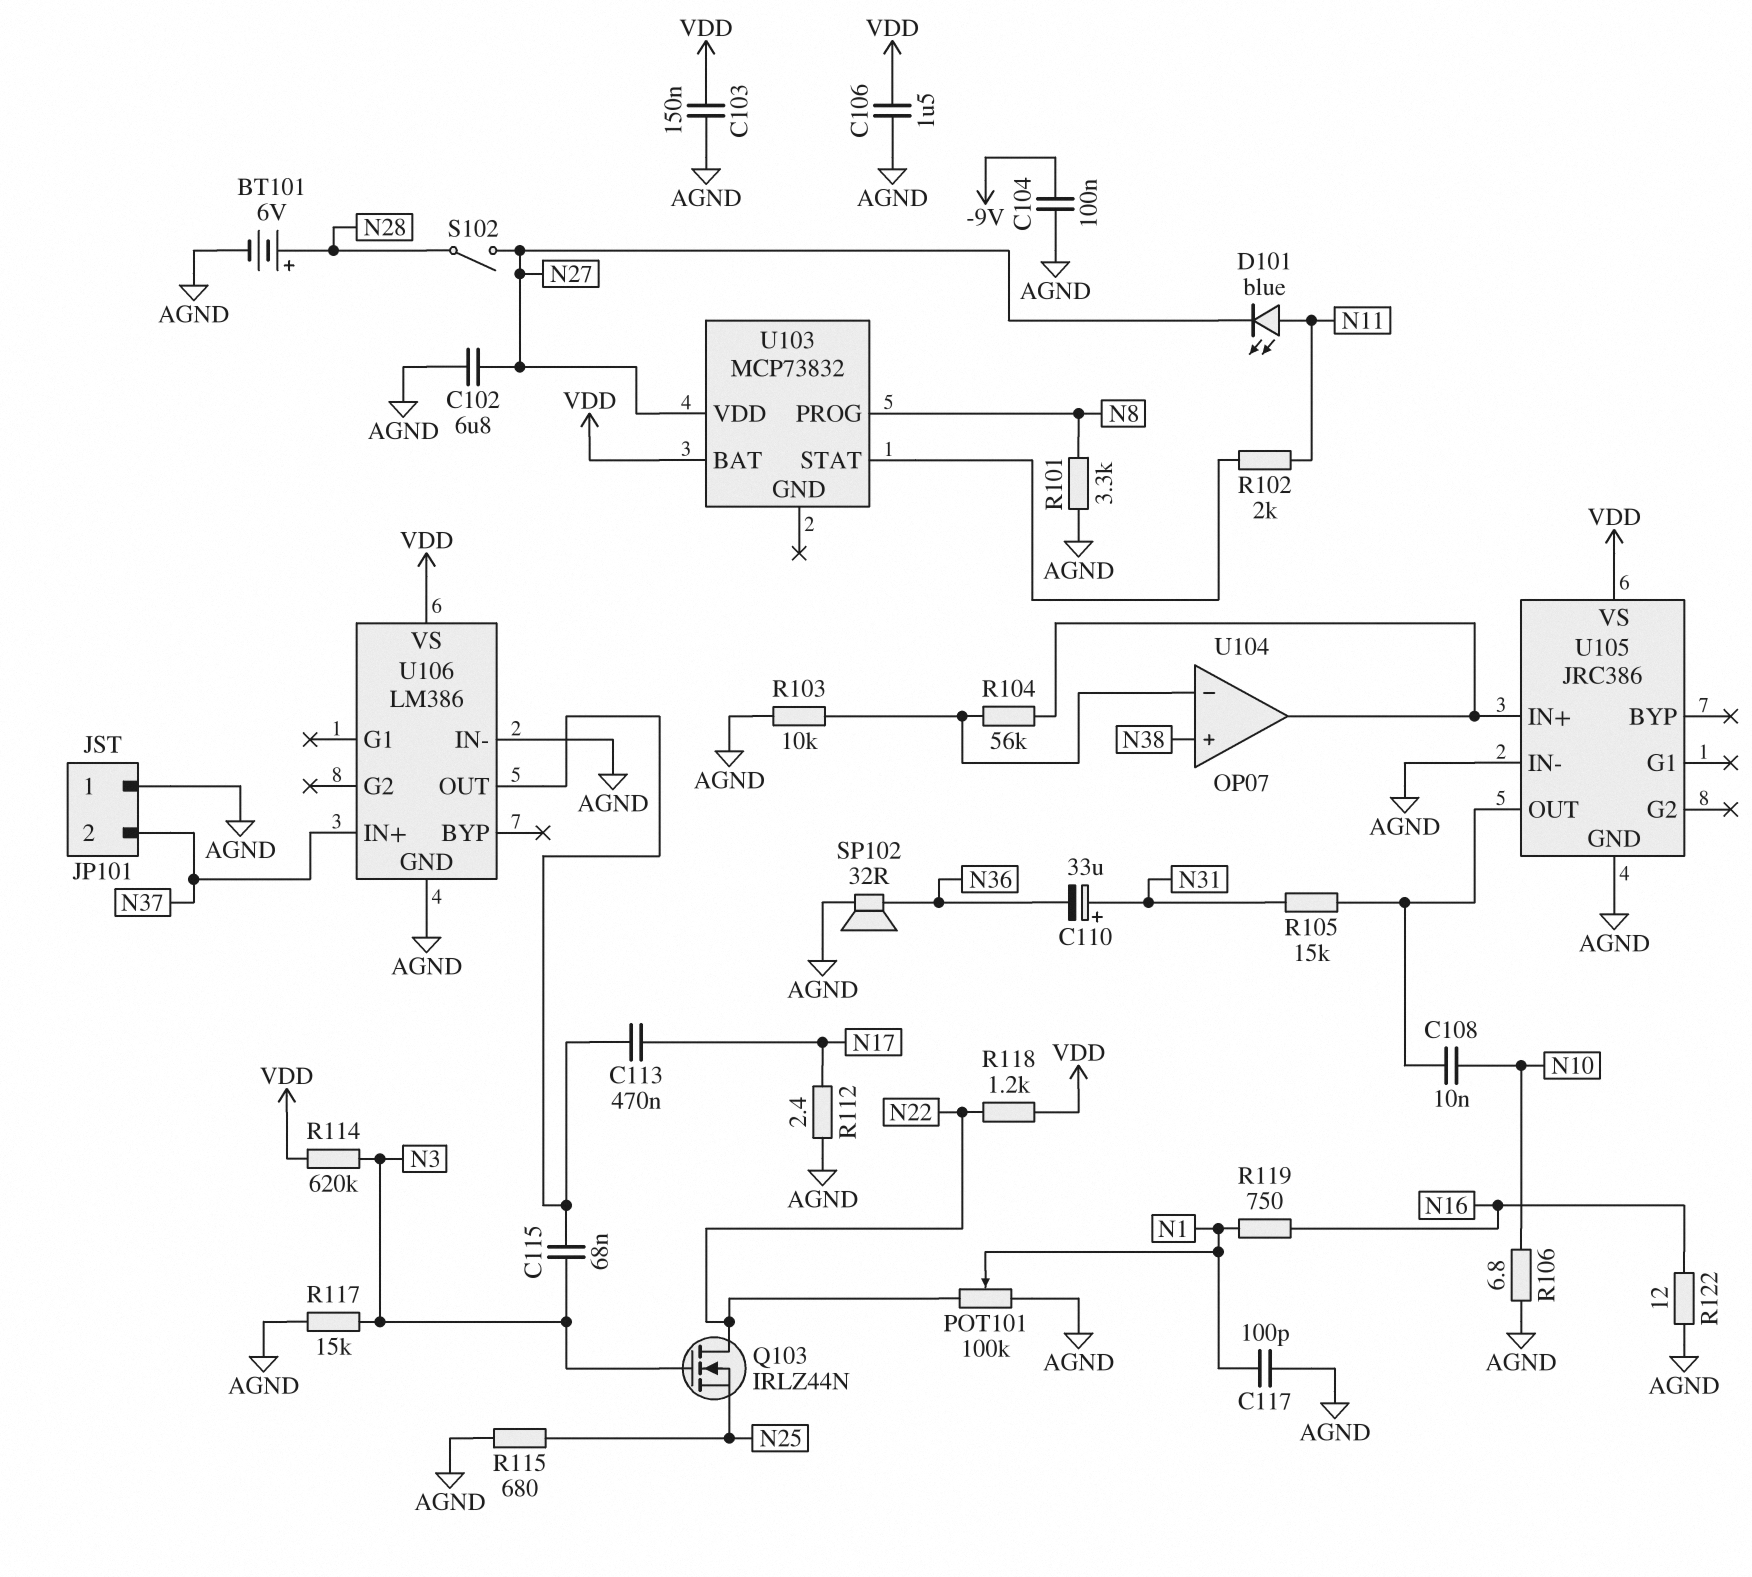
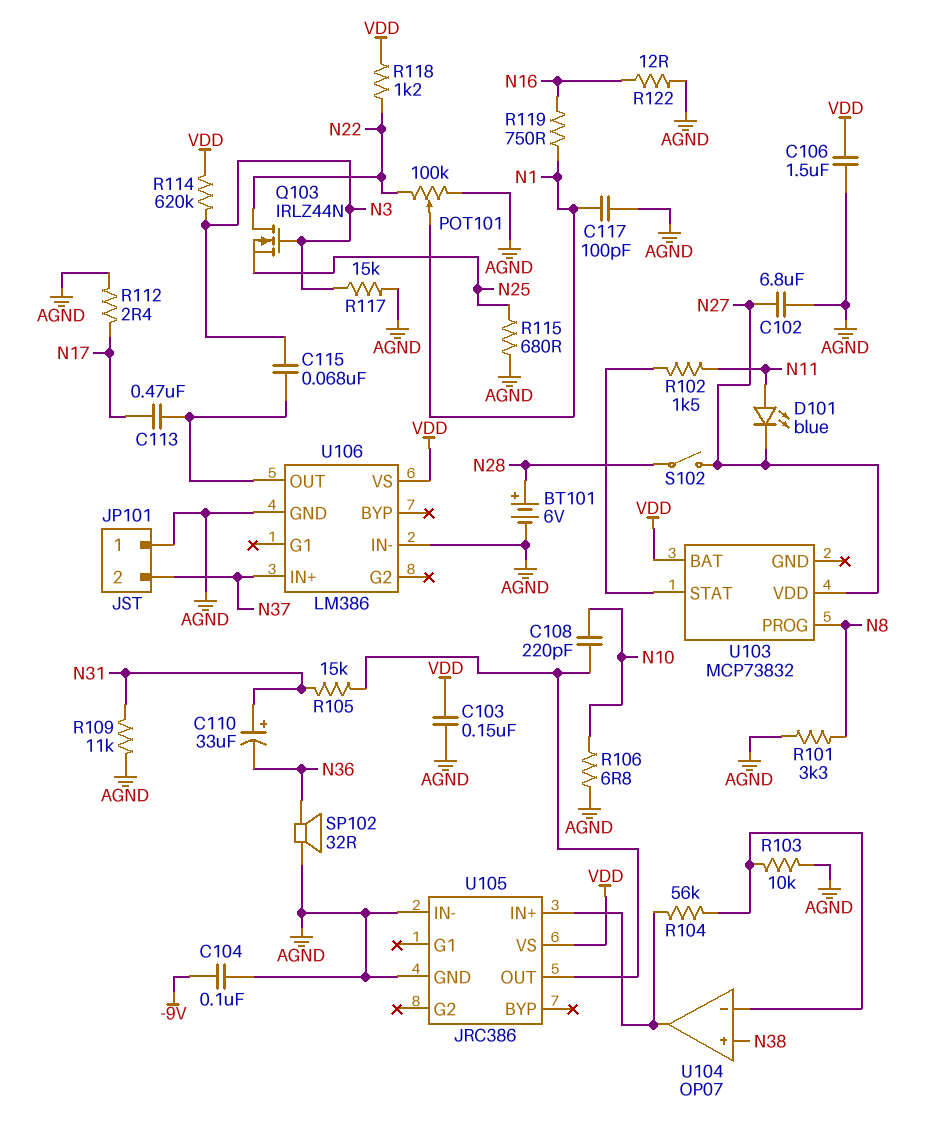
C108: 10nF (N10, U105/OUT) -> 220pF (N10, U105/OUT)
R102: 2k (N11, U103/STAT) -> 1.5k (N11, U103/STAT)
R109: none -> 11k (AGND, N31)

